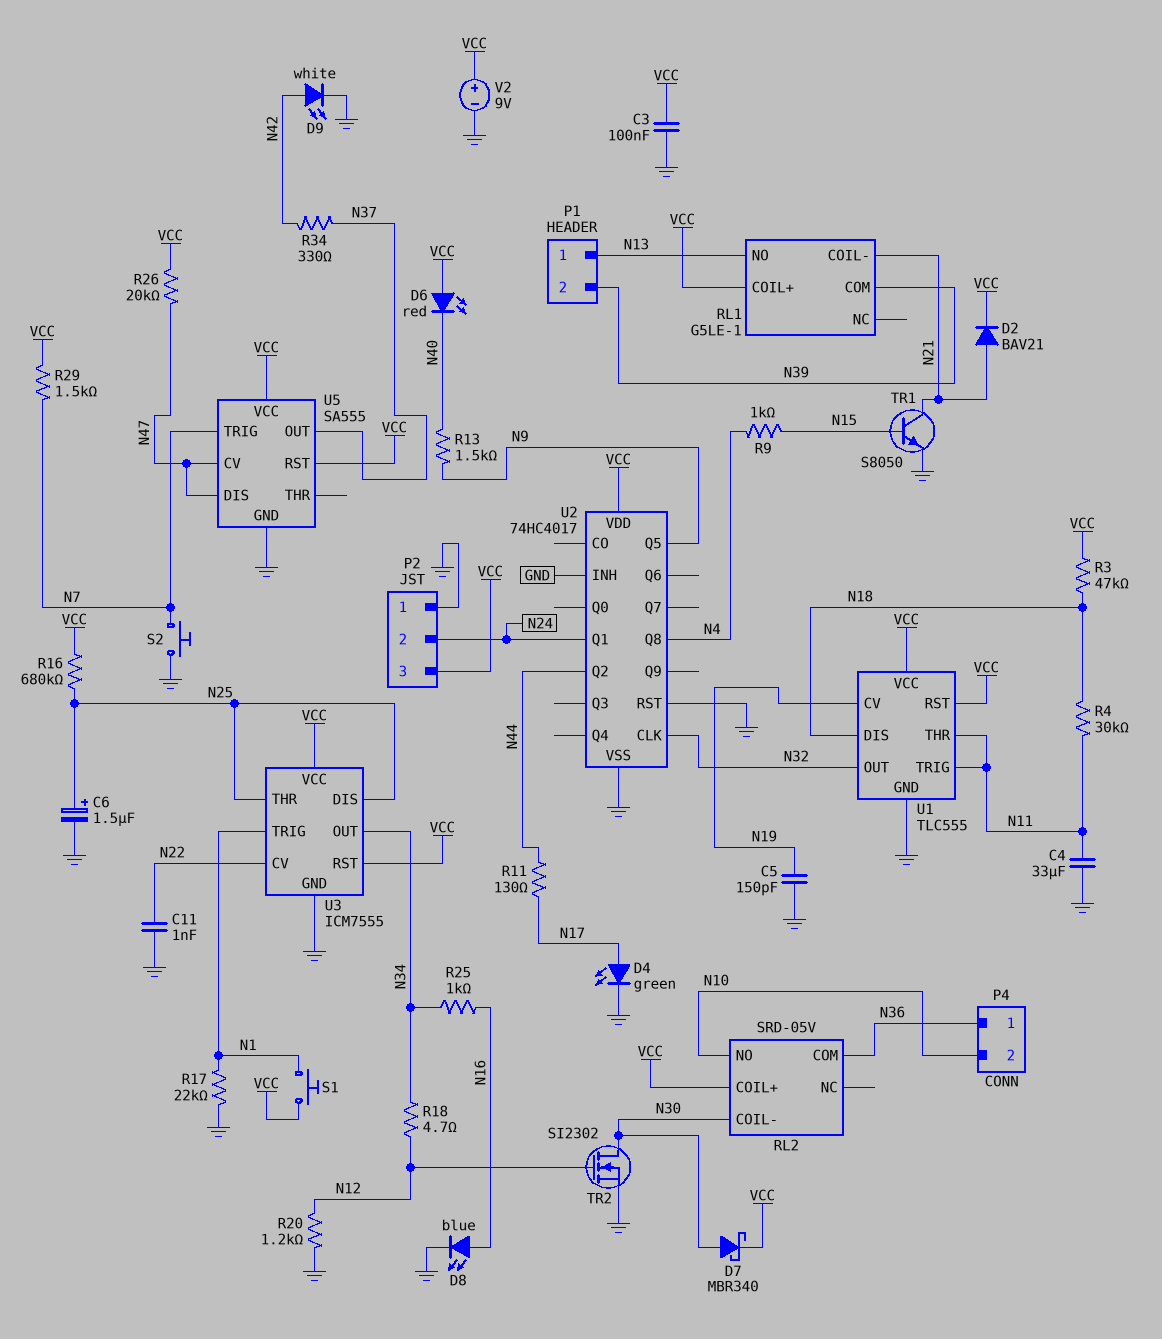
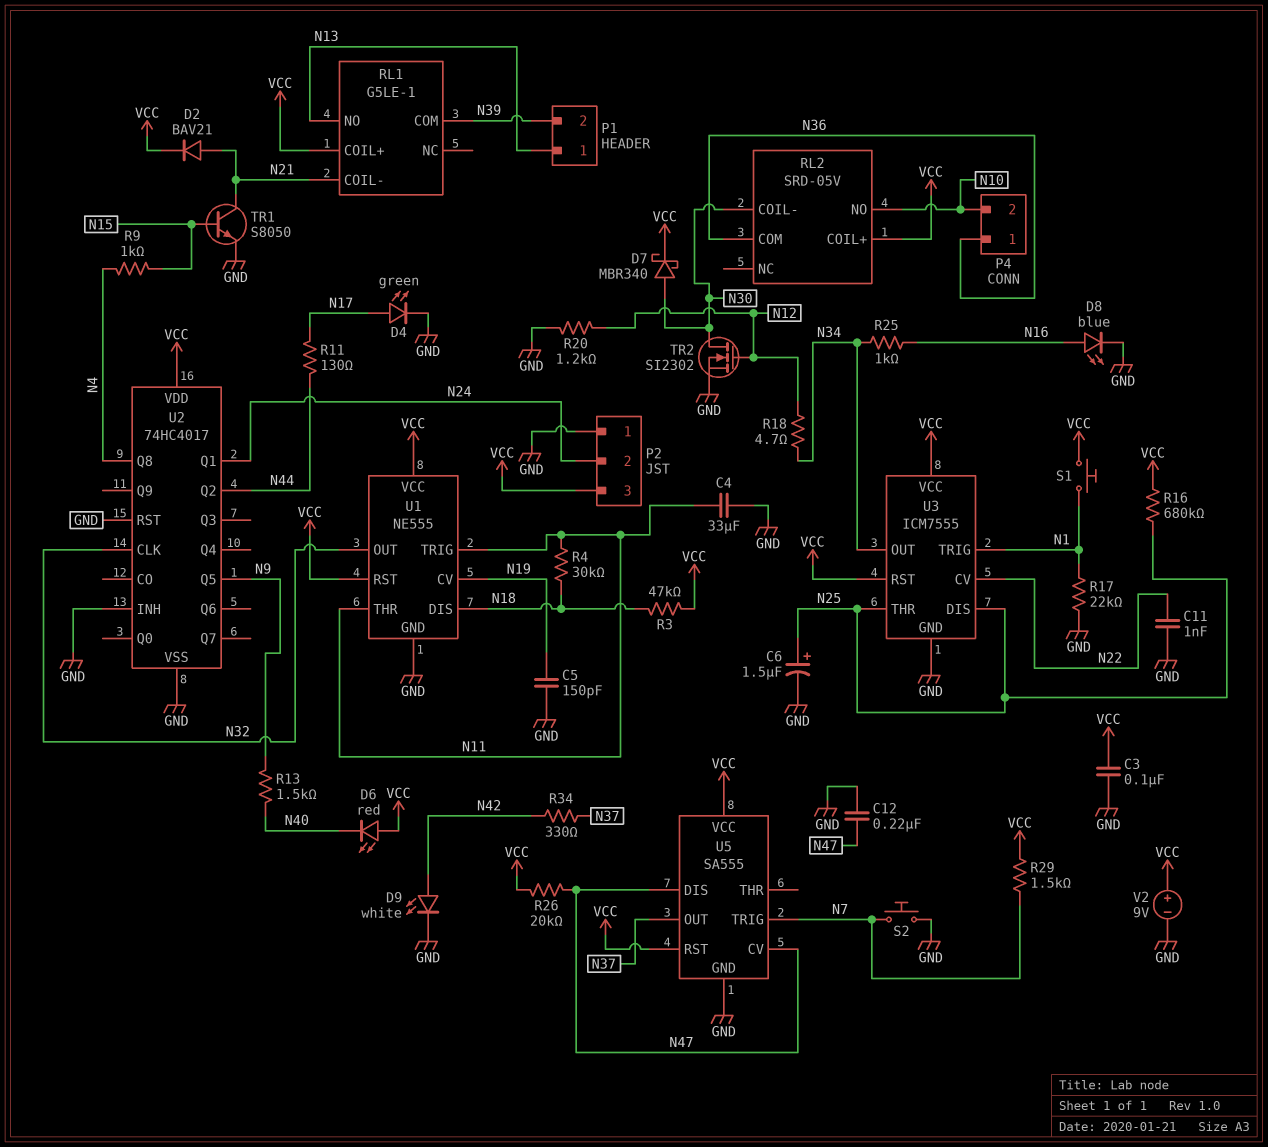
C12: none -> 220nF (GND, N47)
U1: TLC555 -> NE555

